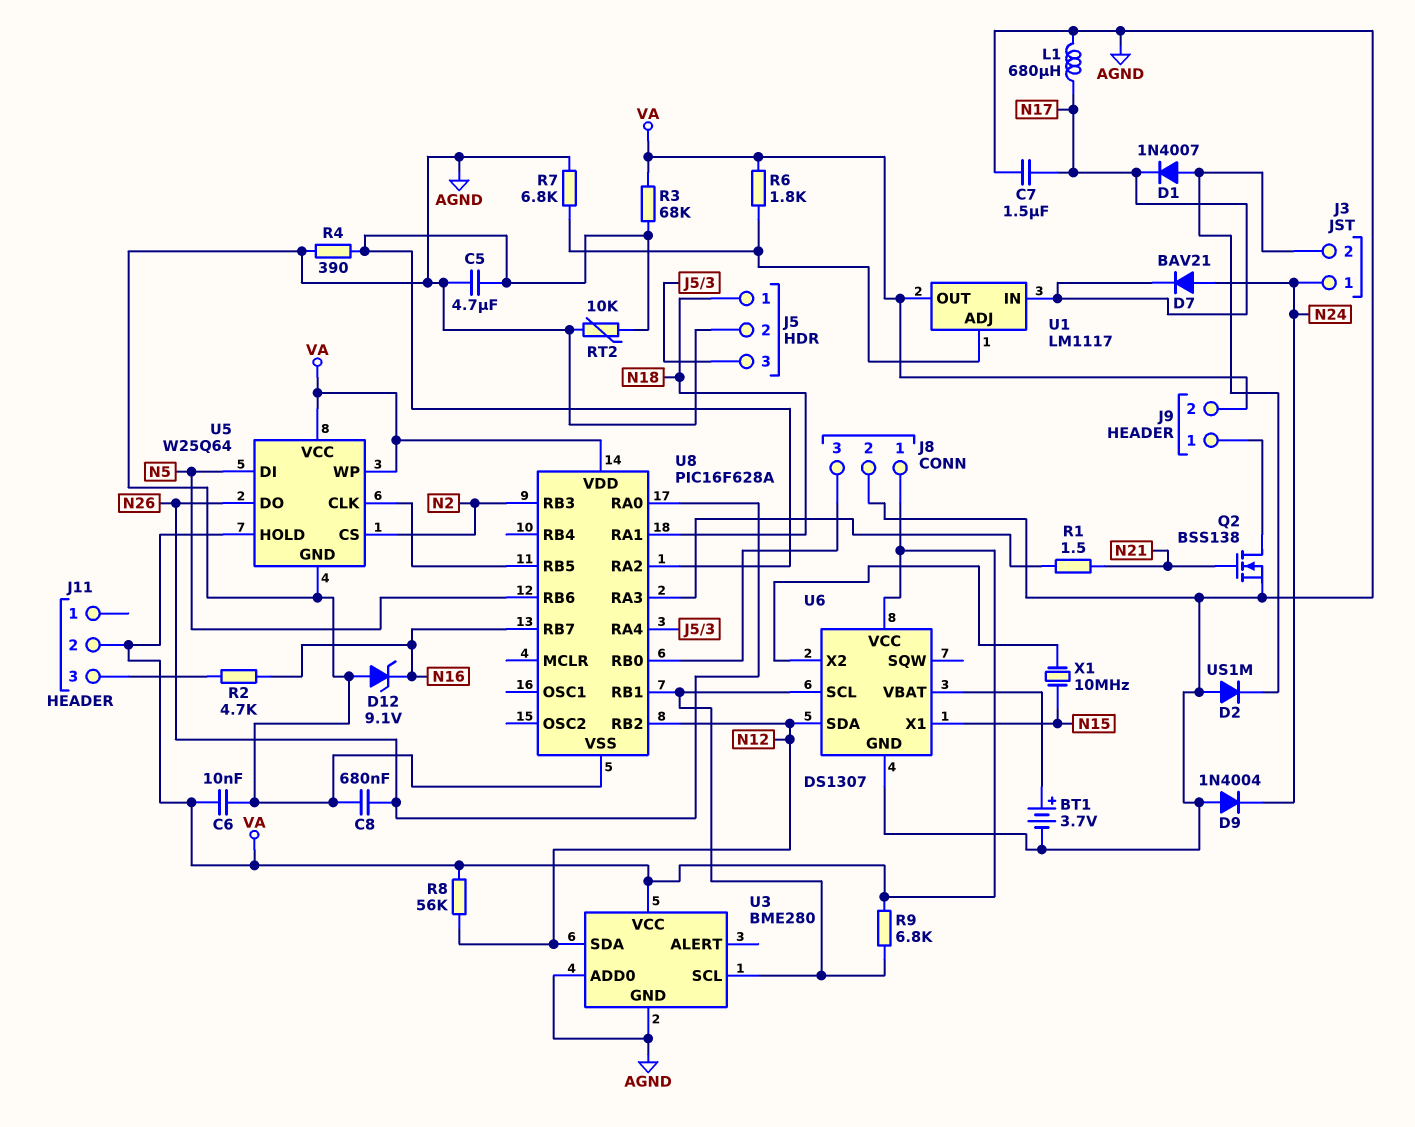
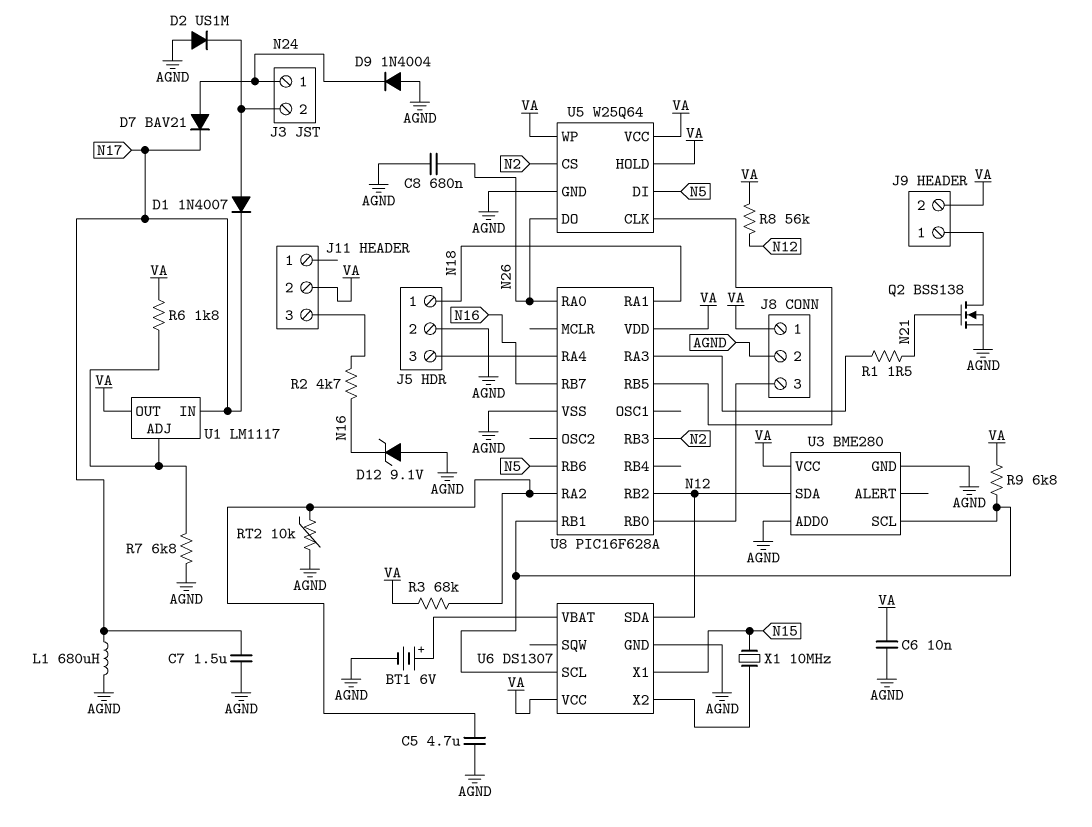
BT1: 3.7V (plus U6/VBAT, minus AGND) -> 6V (plus U6/VBAT, minus AGND)
R4: 390 (AGND, U8/RA2) -> none

